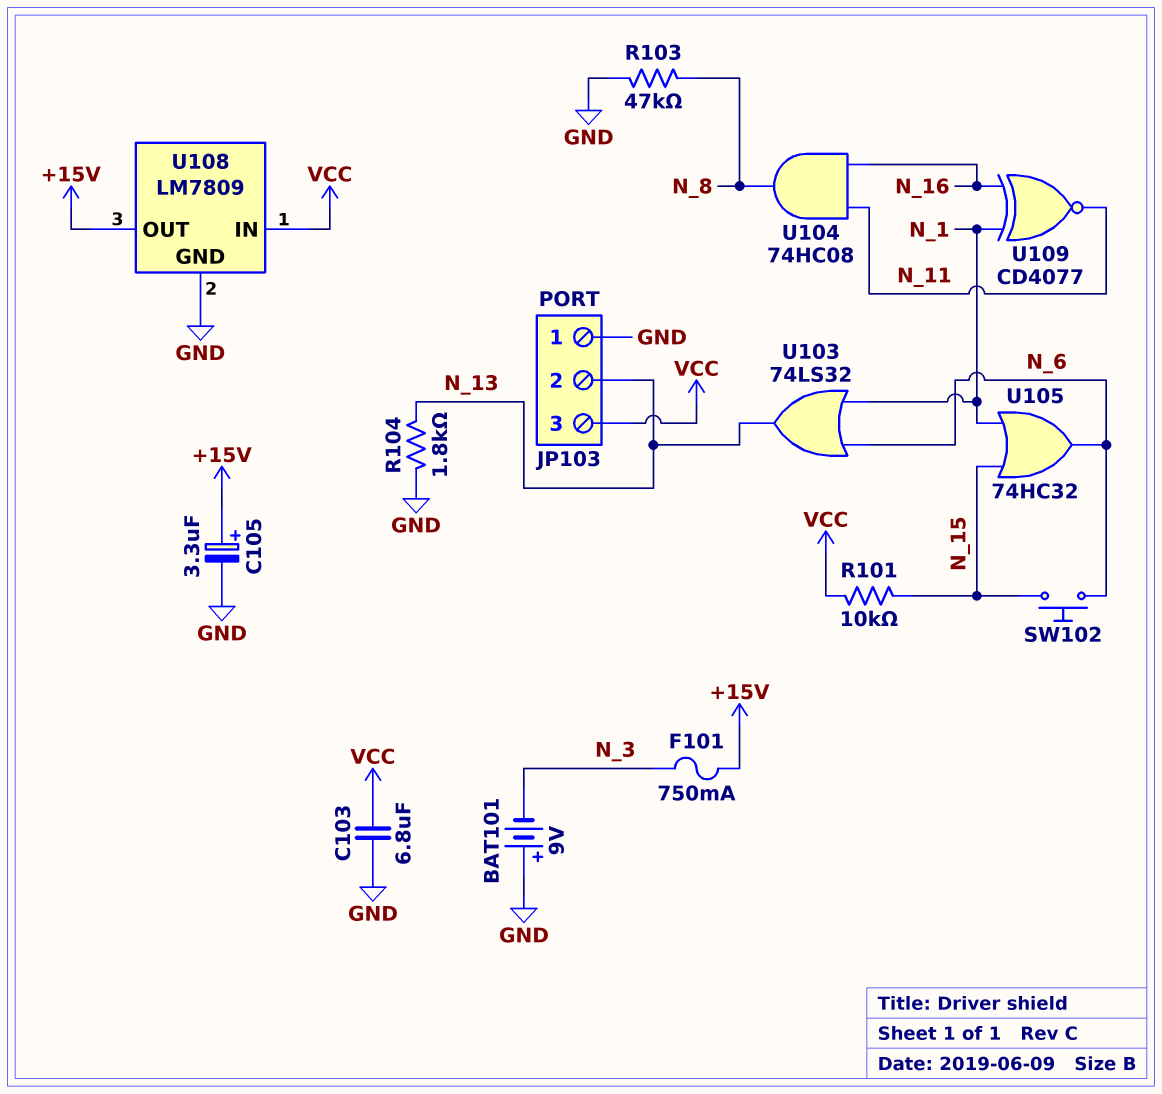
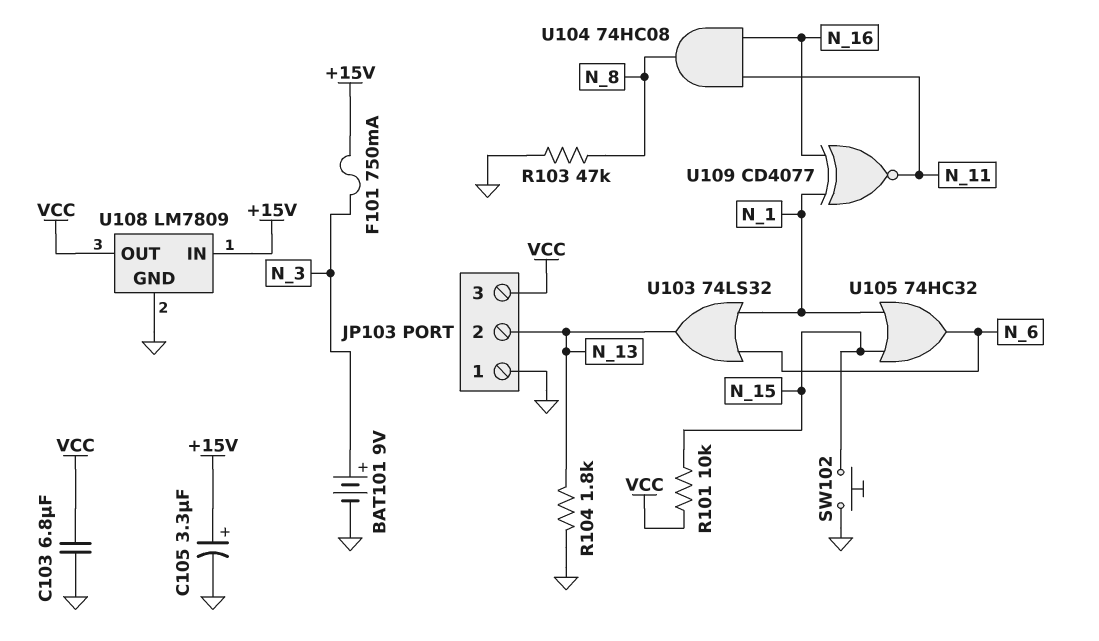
BAT101: 9V (plus GND, minus N_3) -> 9V (plus N_3, minus GND)
SW102: button (N_6, N_15) -> button (GND, N_15)
U108 pin IN: VCC -> +15V
U108 pin OUT: +15V -> VCC

